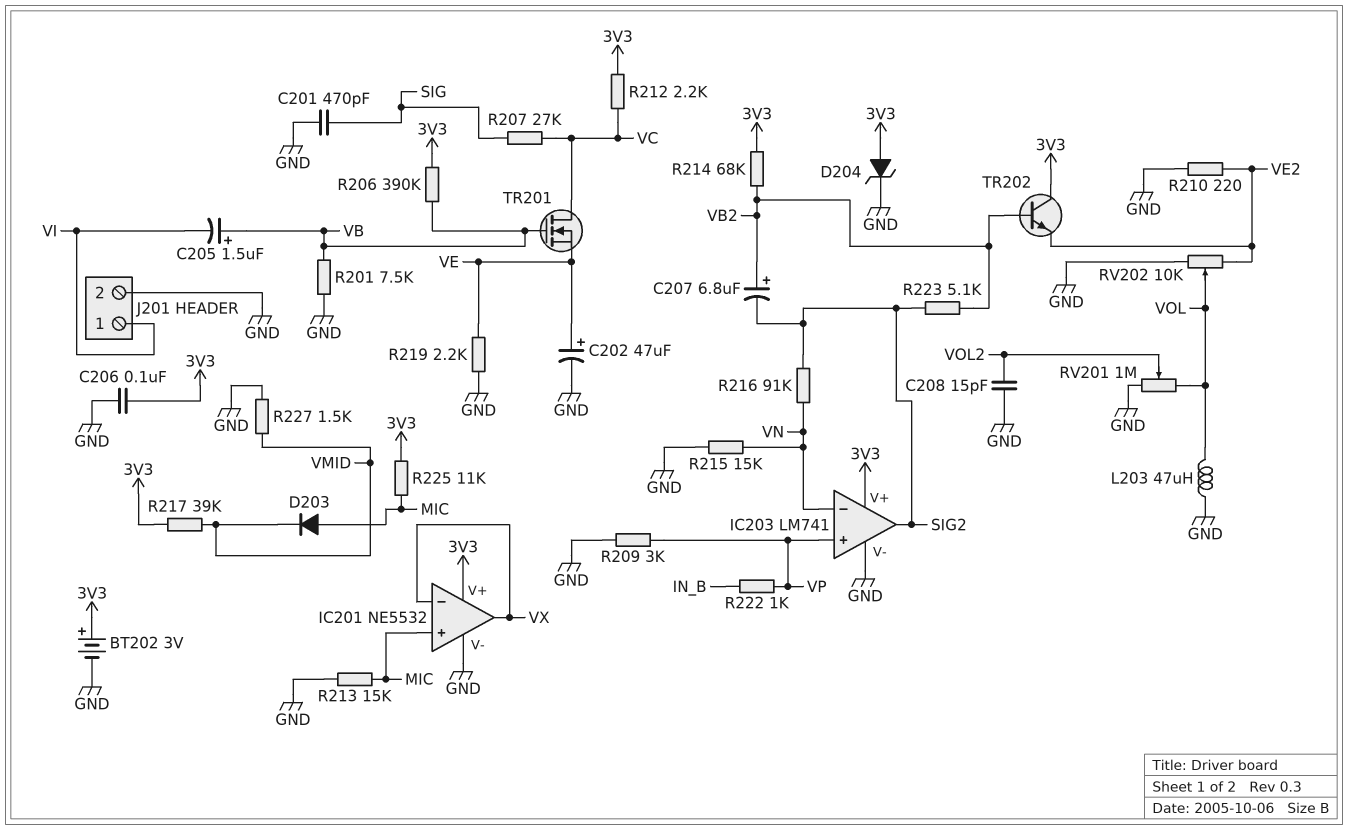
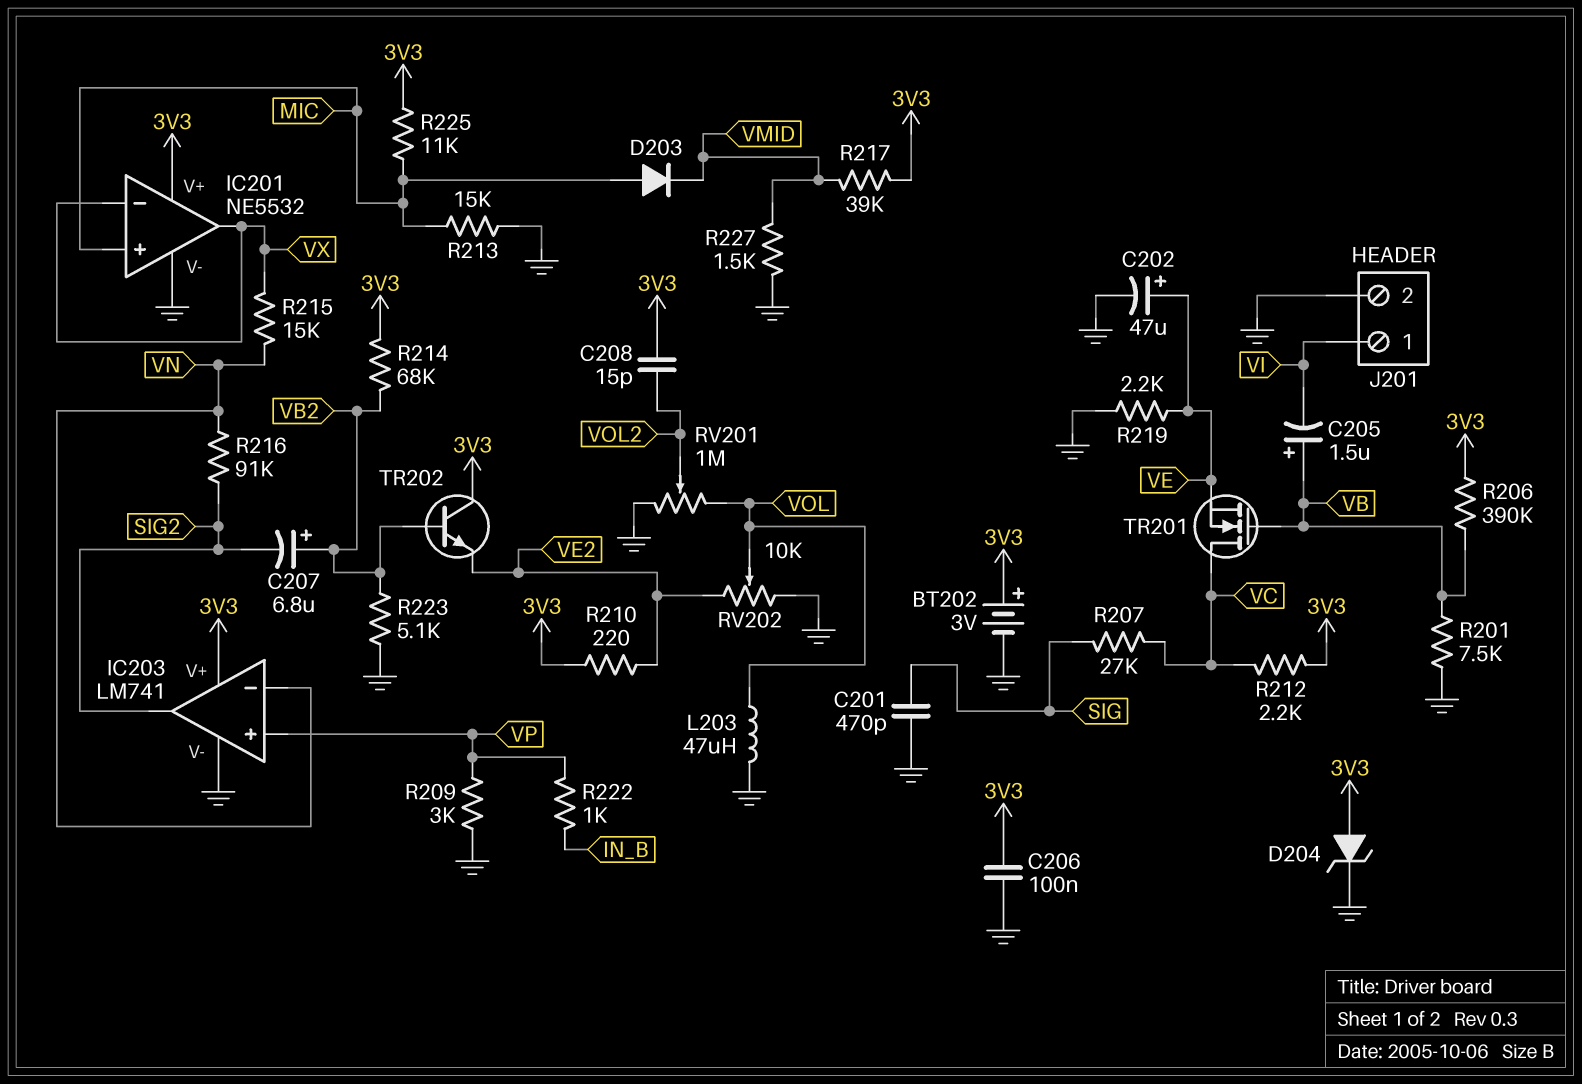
C208: 15pF (GND, VOL2) -> 15pF (3V3, VOL2)
R210: 220 (GND, VE2) -> 220 (3V3, VE2)
R215: 15k (GND, VN) -> 15k (VN, VX)
R223: 5.1k (SIG2, VB2) -> 5.1k (GND, VB2)

